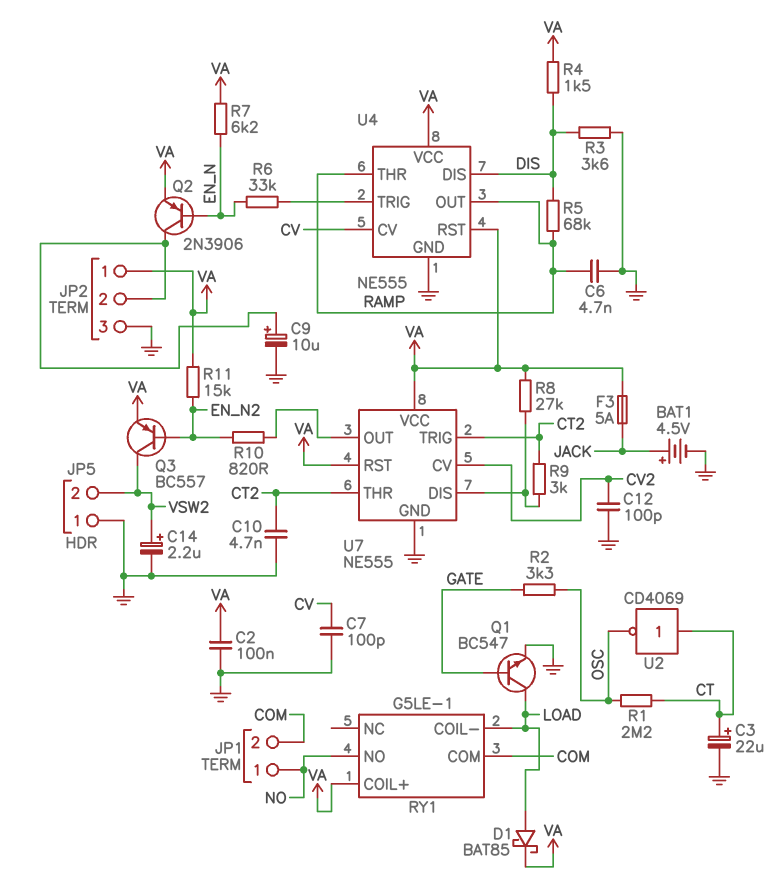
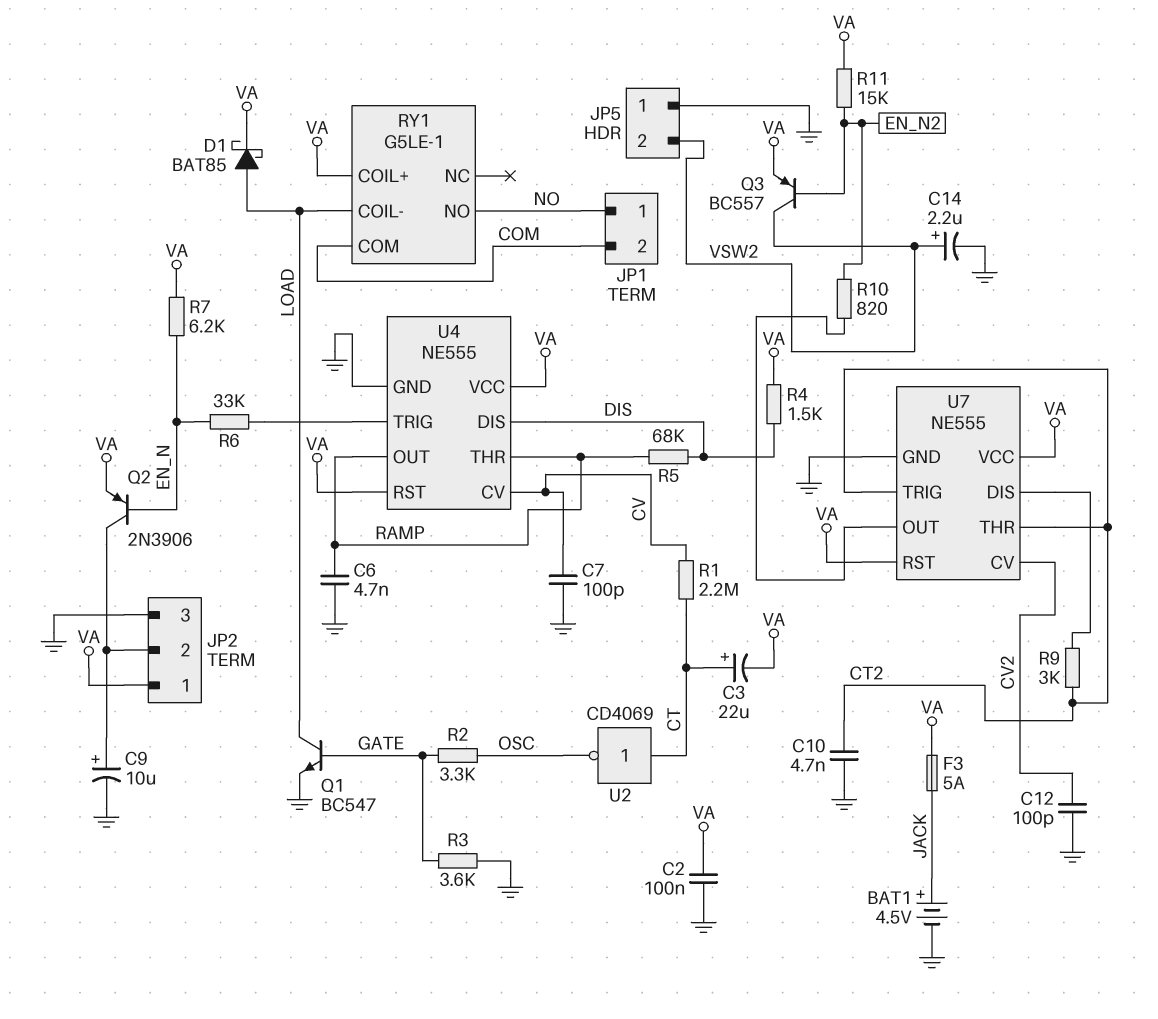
C3: 22uF (plus CT, minus GND) -> 22uF (plus CT, minus VA)
R1: 2.2M (CT, OSC) -> 2.2M (CT, CV)
R3: 3.6k (DIS, GND) -> 3.6k (GATE, GND)
R8: 27k (U7/DIS, VA) -> none

